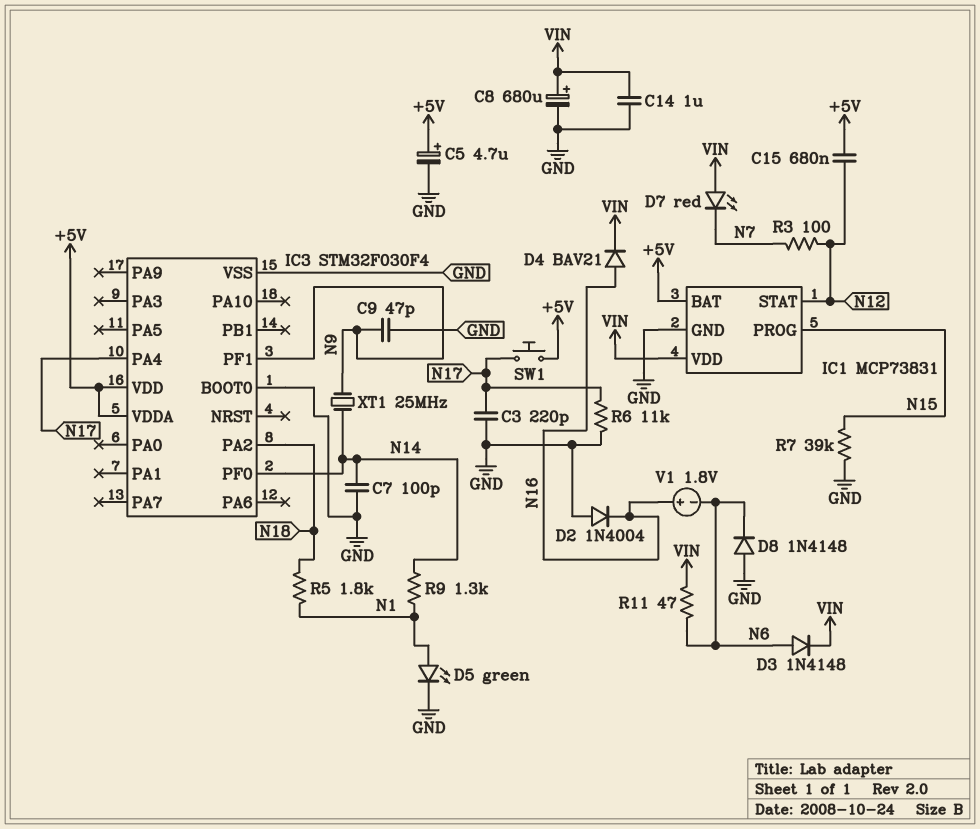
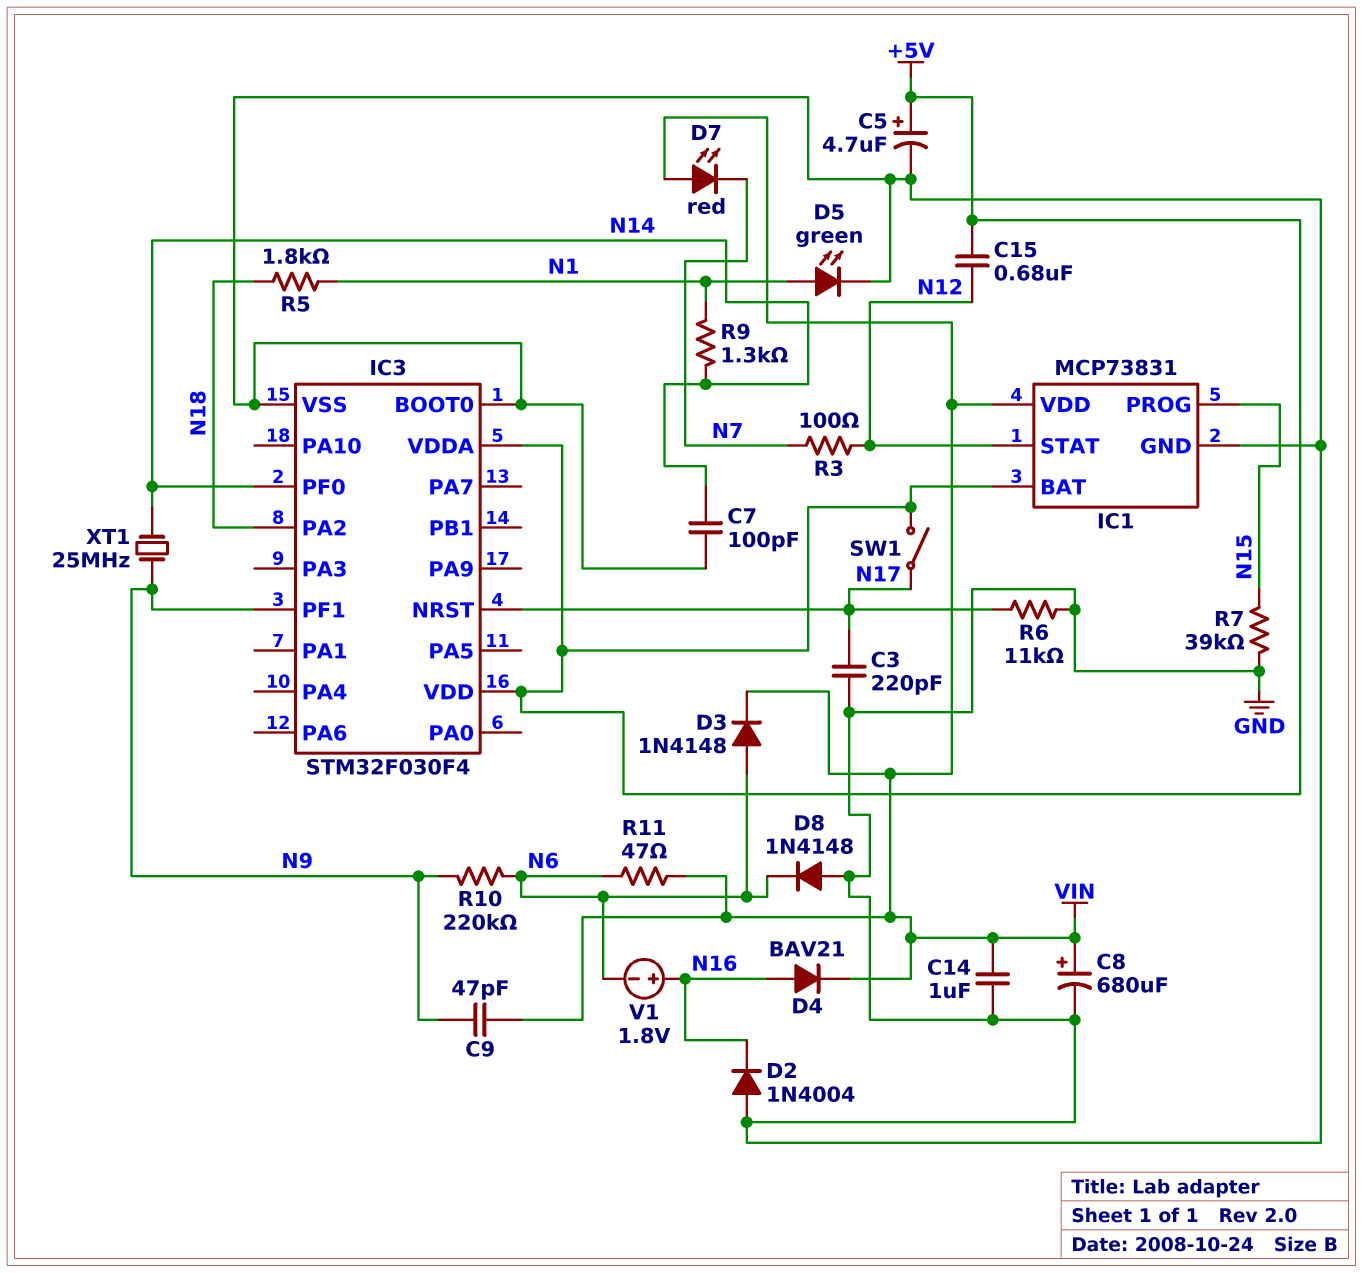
C9: 47pF (GND, N9) -> 47pF (N9, VIN)
IC3 pin NRST: none -> N17
IC3 pin PA4: N17 -> none
R10: none -> 220k (N6, N9)
SW1: button (+5V, N17) -> switch (+5V, N17)

